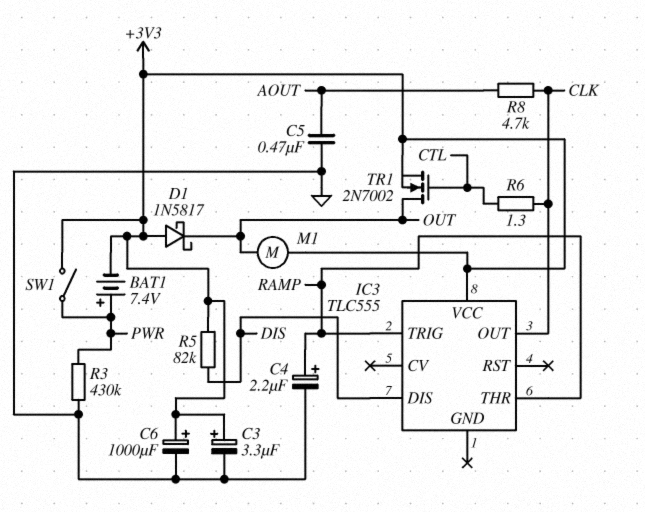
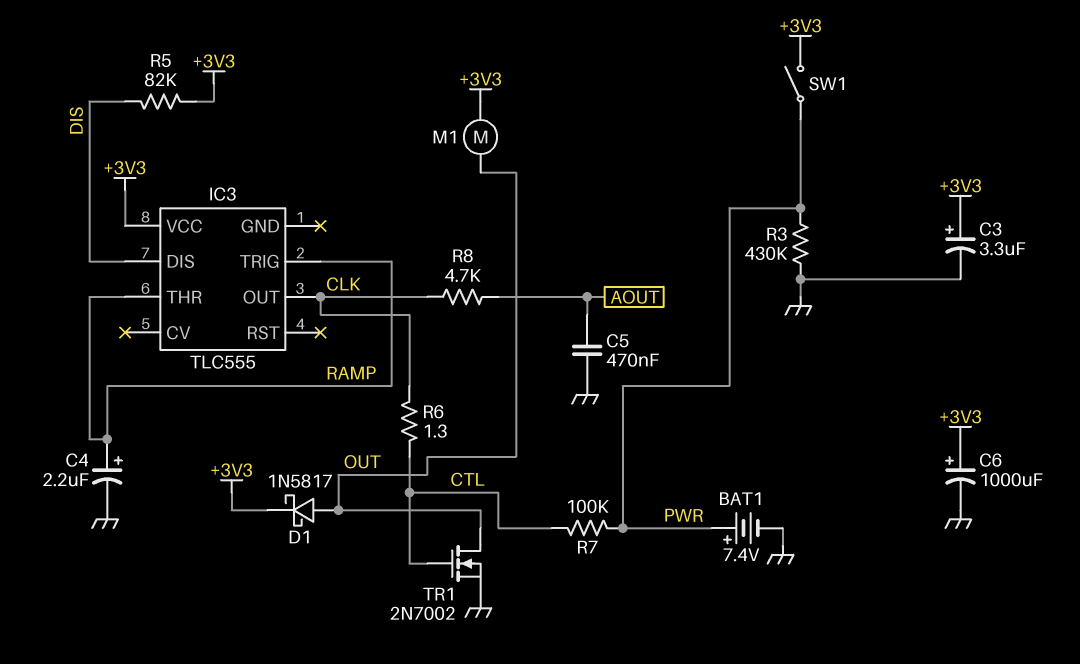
BAT1: 7.4V (plus PWR, minus +3V3) -> 7.4V (plus PWR, minus GND)
D1: schottky 1N5817 (A +3V3, K OUT) -> schottky 1N5817 (A OUT, K +3V3)
R7: none -> 100k (CTL, PWR)
TR1: NMOS 2N7002 (G CTL, D OUT, S +3V3) -> NMOS 2N7002 (G CTL, D OUT, S GND)

